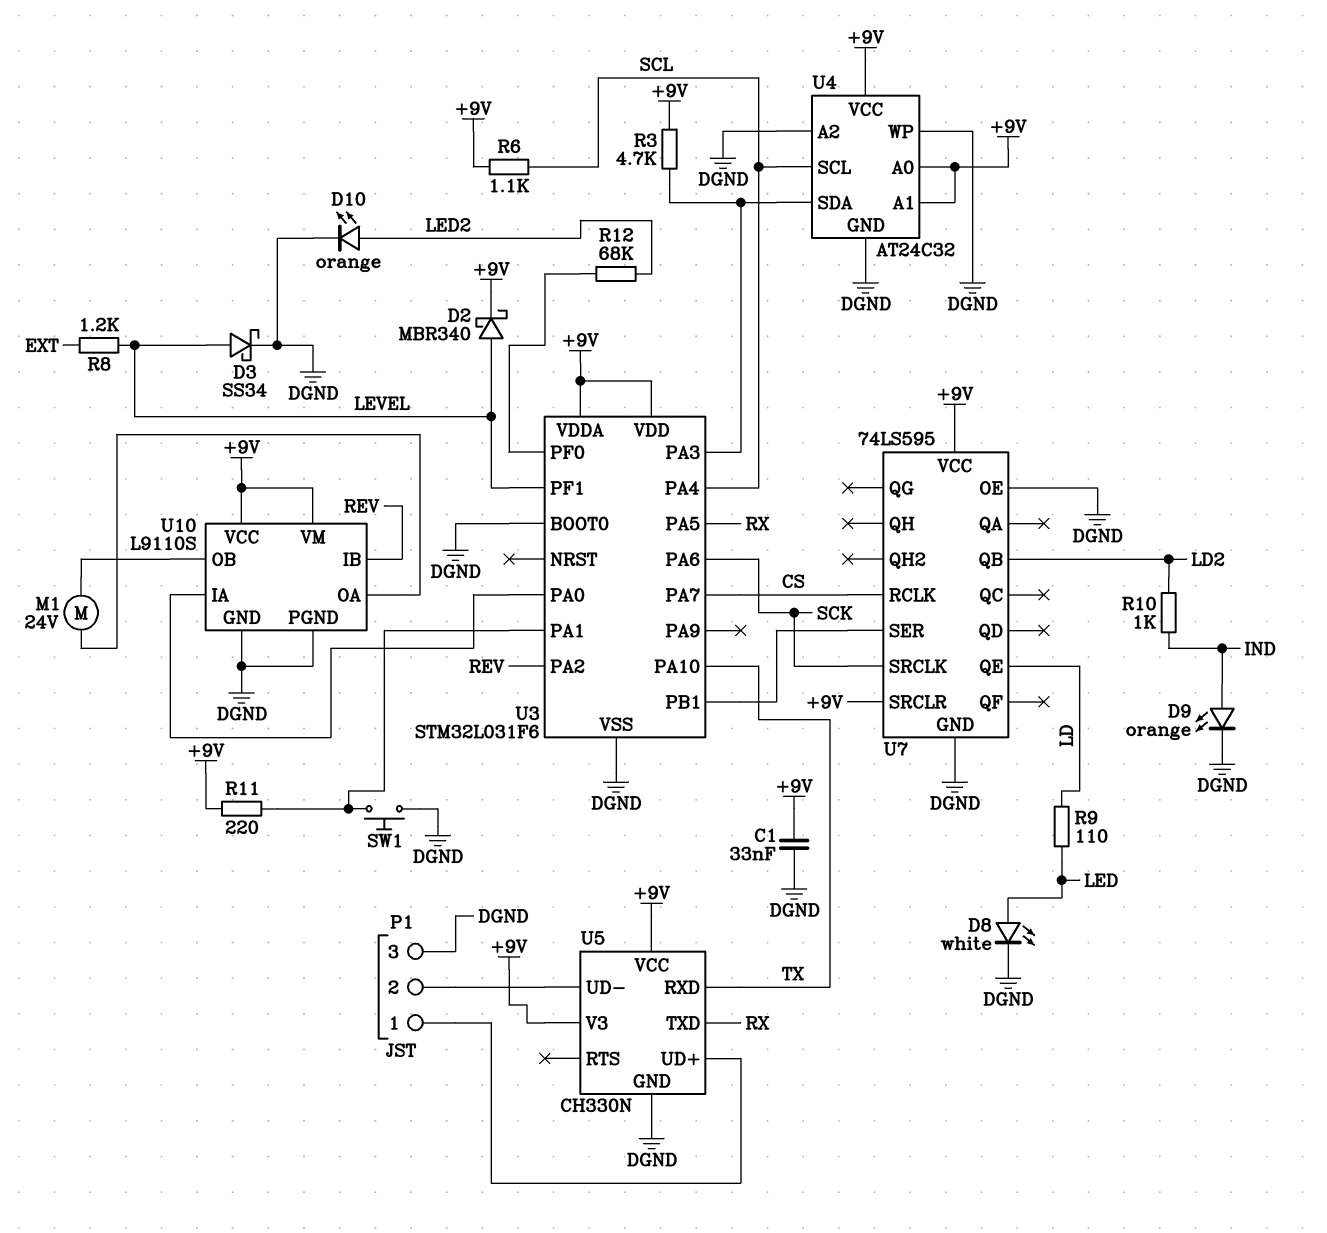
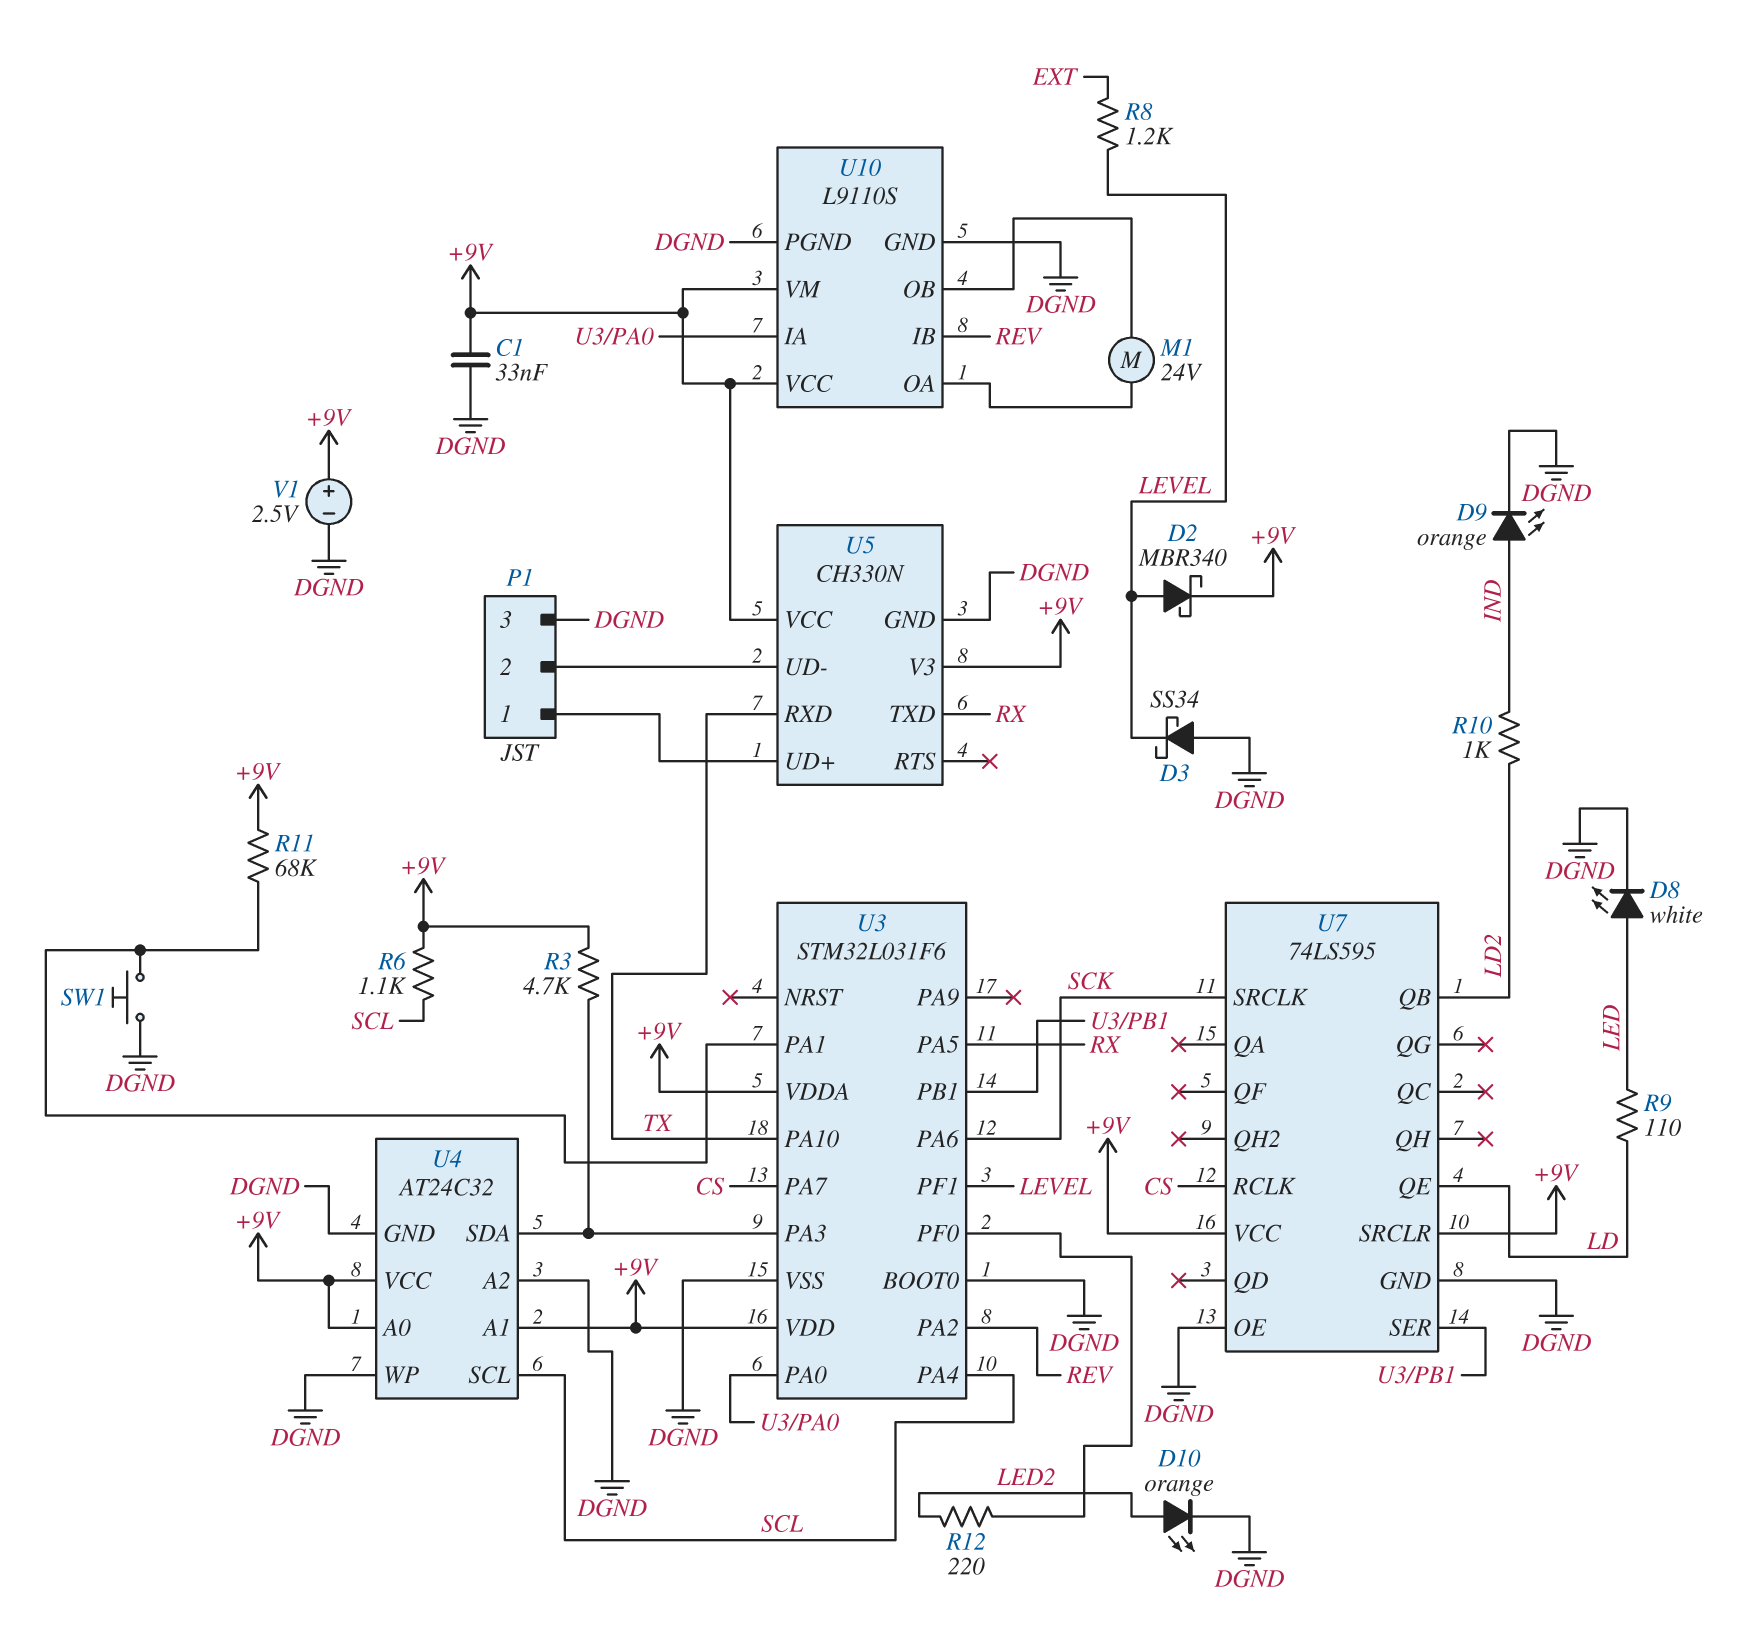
D3: schottky SS34 (A LEVEL, K DGND) -> schottky SS34 (A DGND, K LEVEL)
R11: 220 (+9V, U3/PA1) -> 68k (+9V, U3/PA1)
R12: 68k (LED2, U3/PF0) -> 220 (LED2, U3/PF0)
V1: none -> 2.5V (plus +9V, minus DGND)

